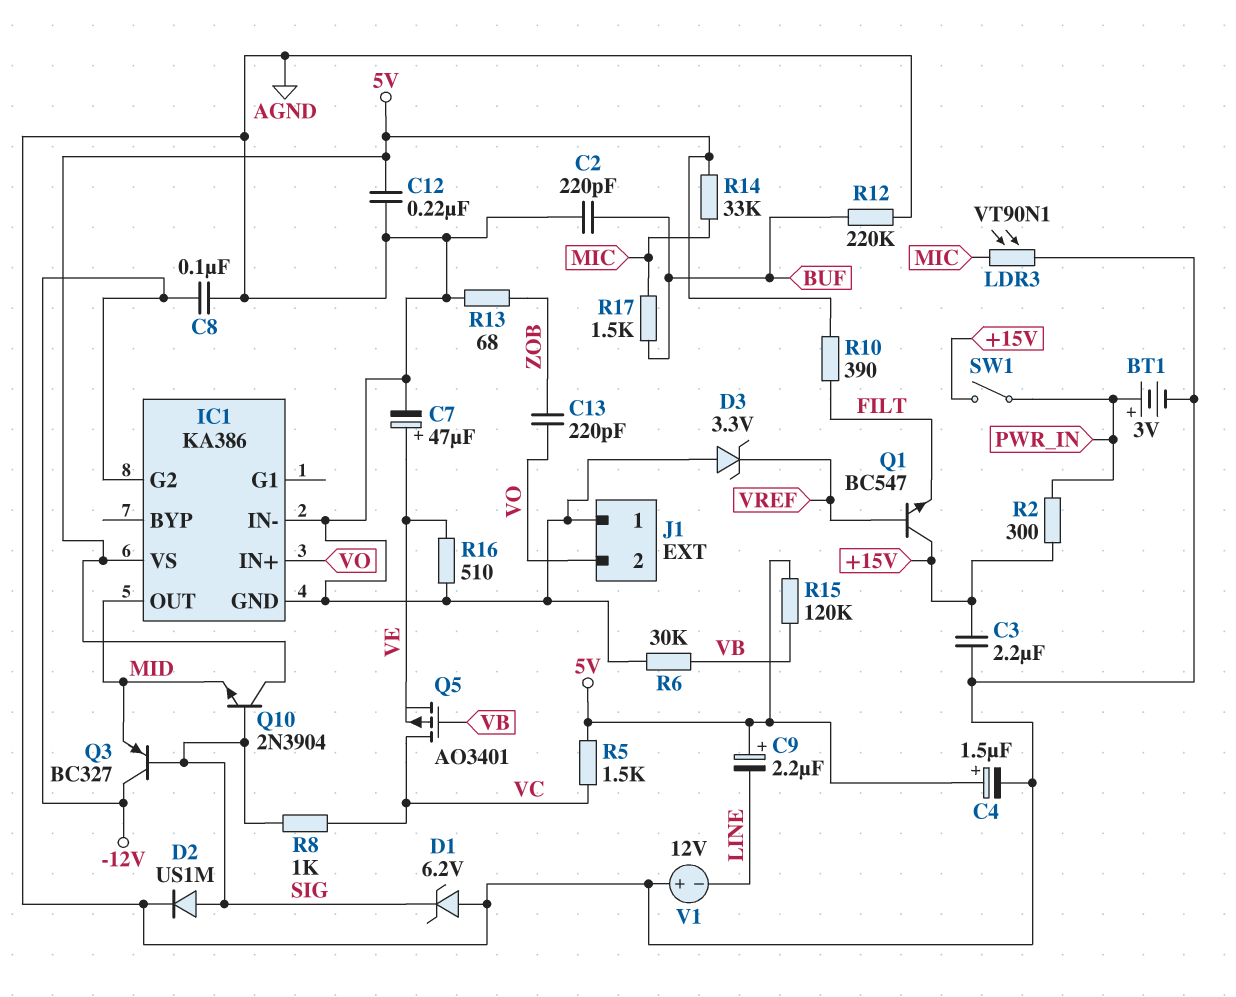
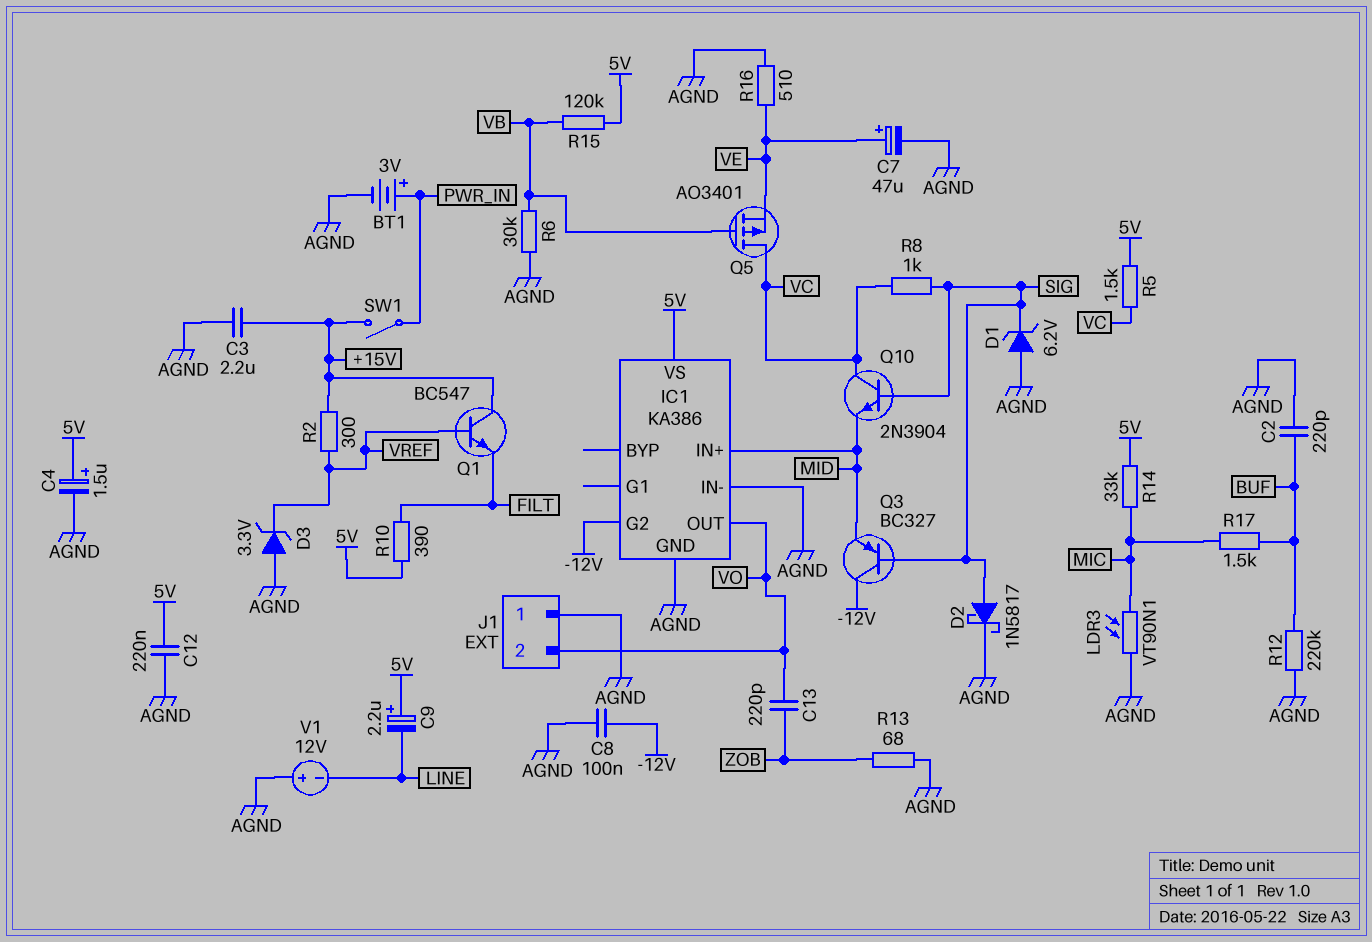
D2: diode US1M (A SIG, K AGND) -> schottky 1N5817 (A SIG, K AGND)
IC1 pin IN+: VO -> MID
IC1 pin OUT: MID -> VO
Q10: NPN 2N3904 (B SIG, C 5V, E MID) -> NPN 2N3904 (B SIG, C VC, E MID)
R2: 300 (+15V, PWR_IN) -> 300 (+15V, VREF)

